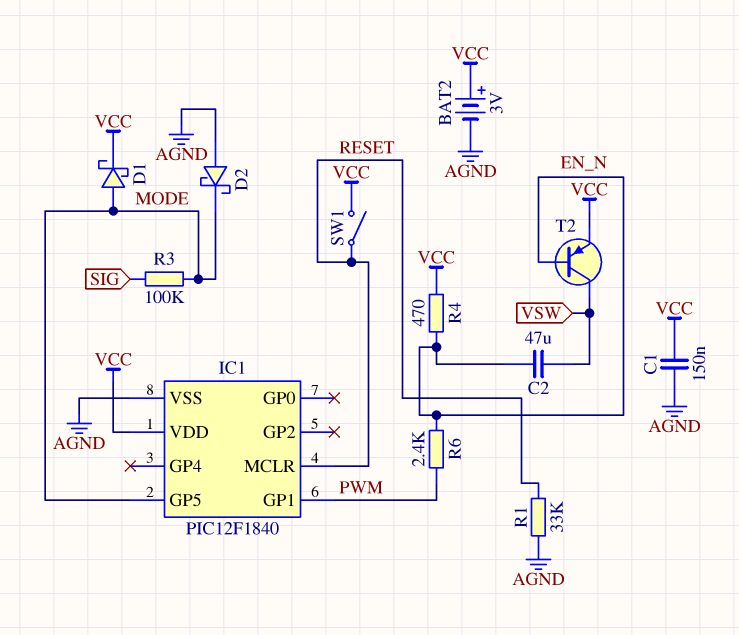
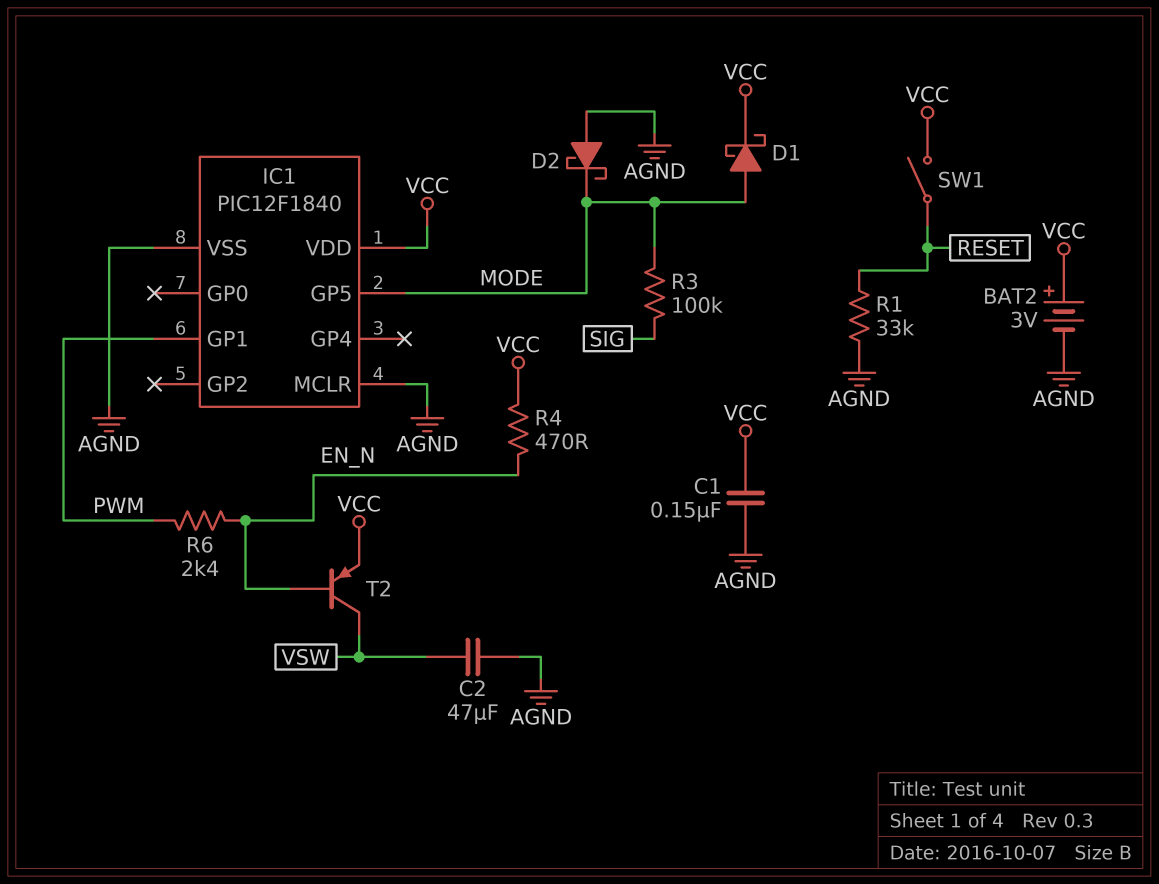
C2: 47uF (EN_N, VSW) -> 47uF (AGND, VSW)
IC1 pin MCLR: RESET -> AGND

